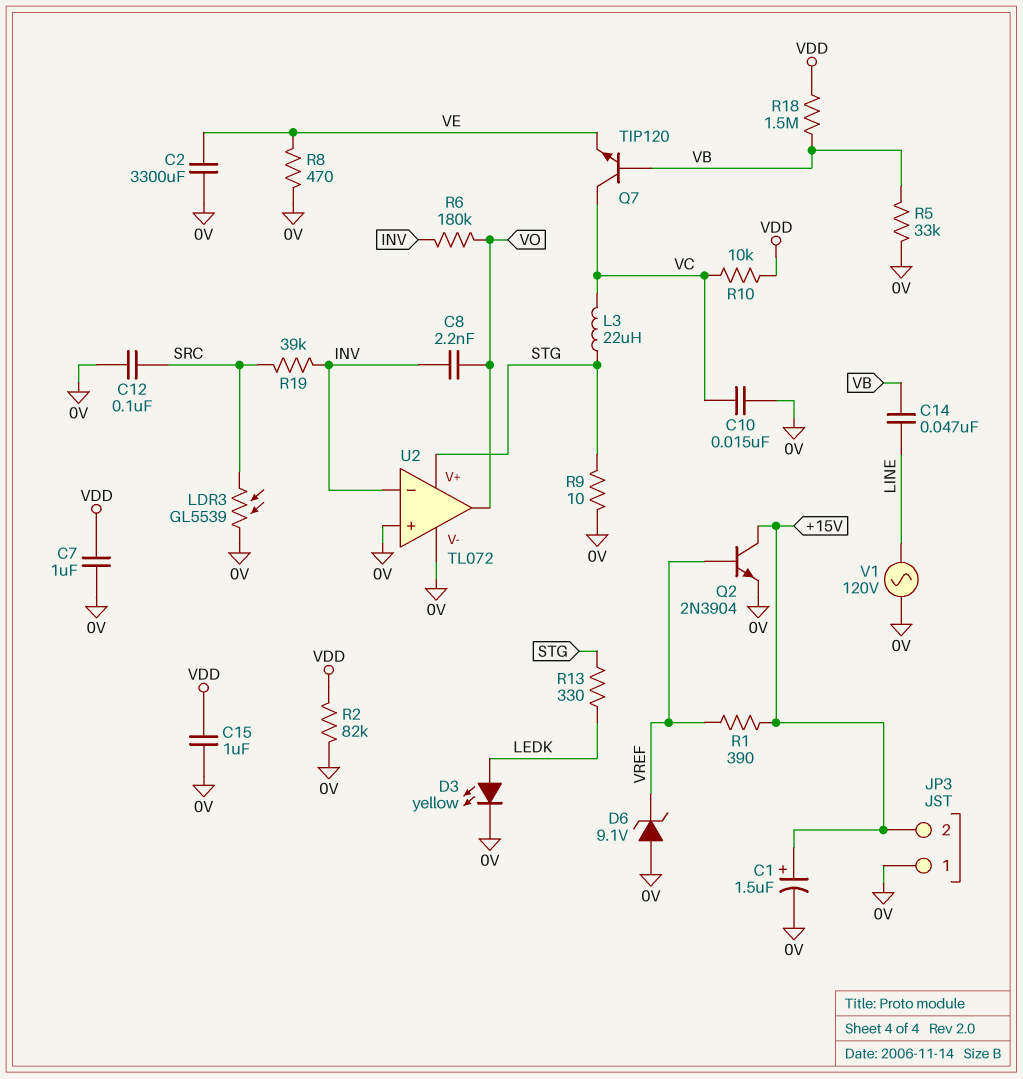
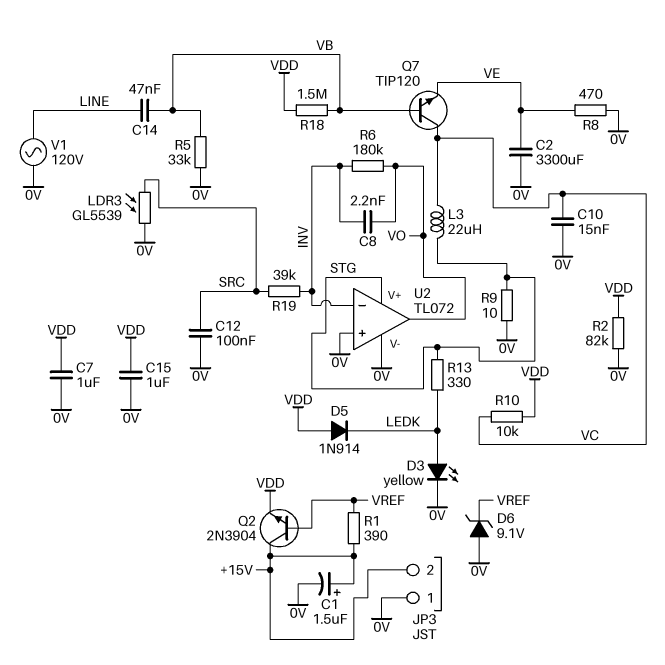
D5: none -> diode 1N914 (A VDD, K LEDK)
Q2: NPN 2N3904 (B VREF, C +15V, E 0V) -> NPN 2N3904 (B VREF, C +15V, E VDD)

